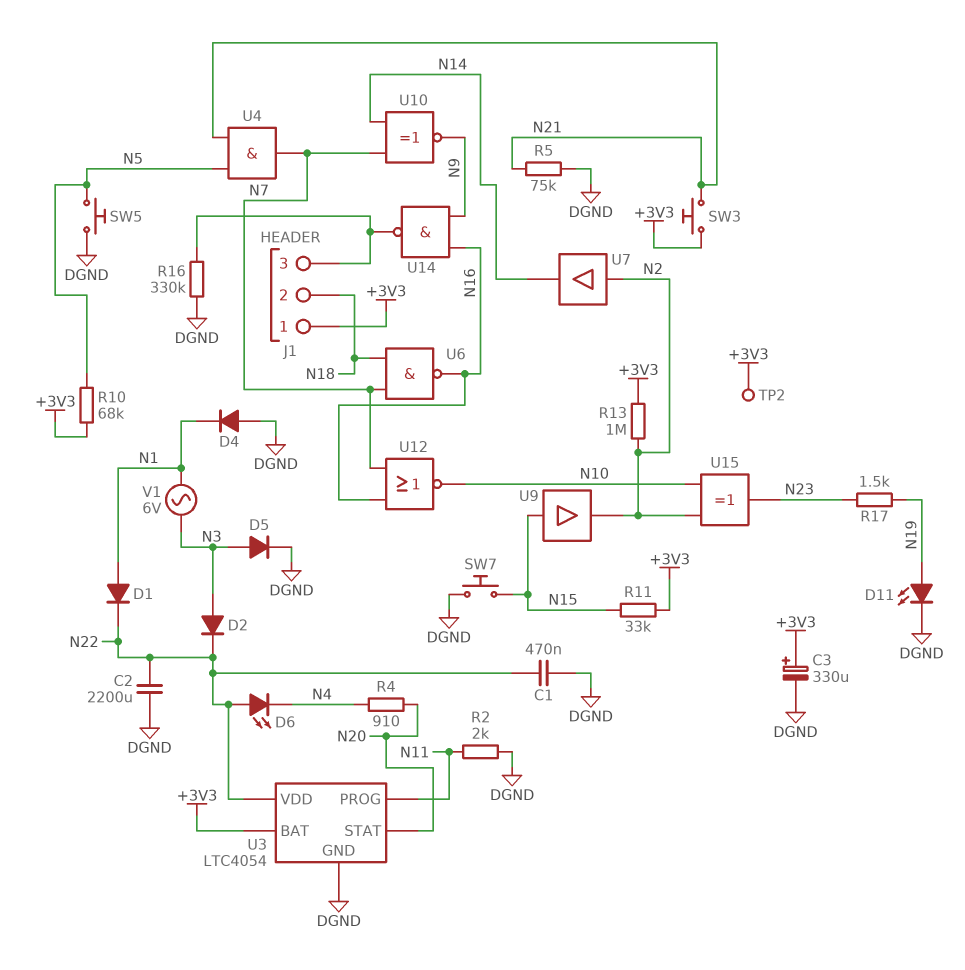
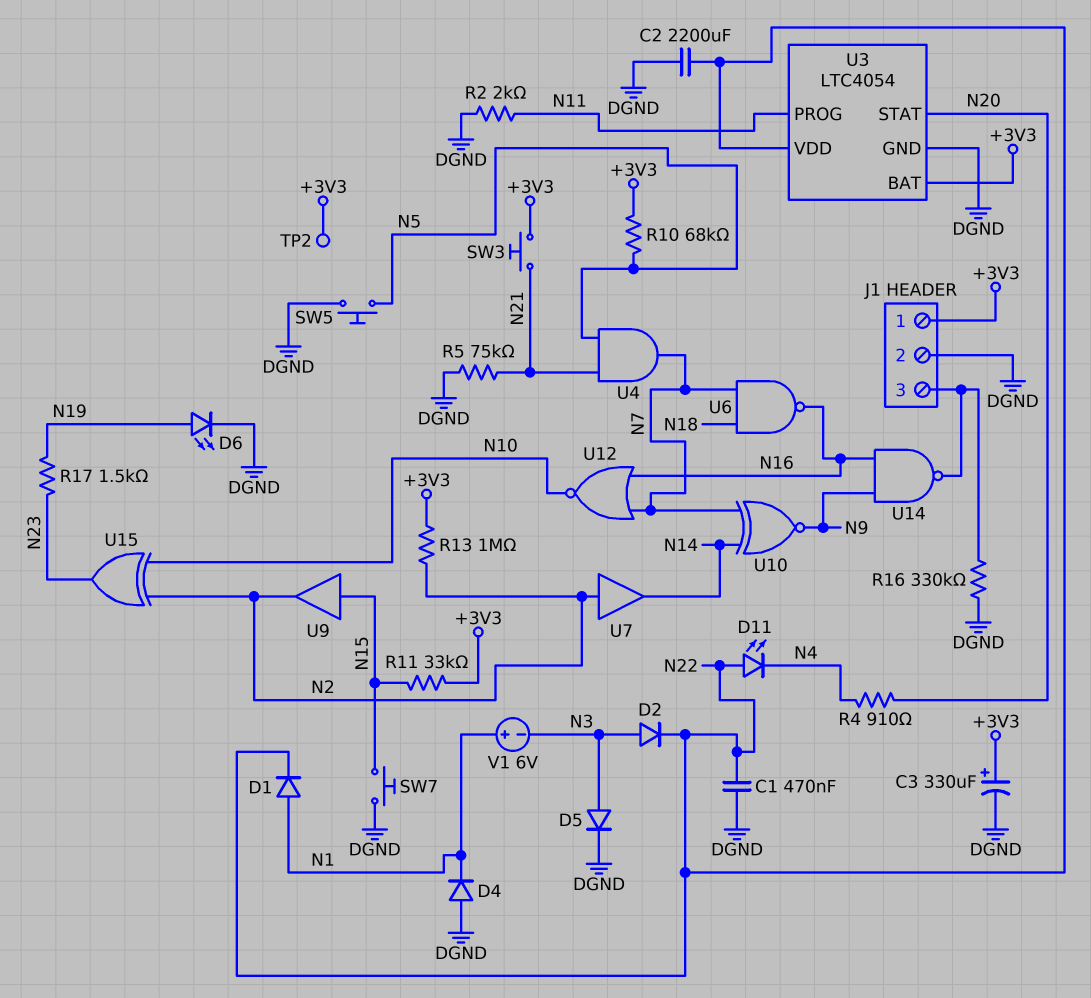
D6: LED (A N22, K N4) -> LED (A N19, K DGND)
D11: LED (A N19, K DGND) -> LED (A N22, K N4)
J1 pin 2: N18 -> DGND
V1: AC 6V (N1, N3) -> 6V (plus N1, minus N3)

